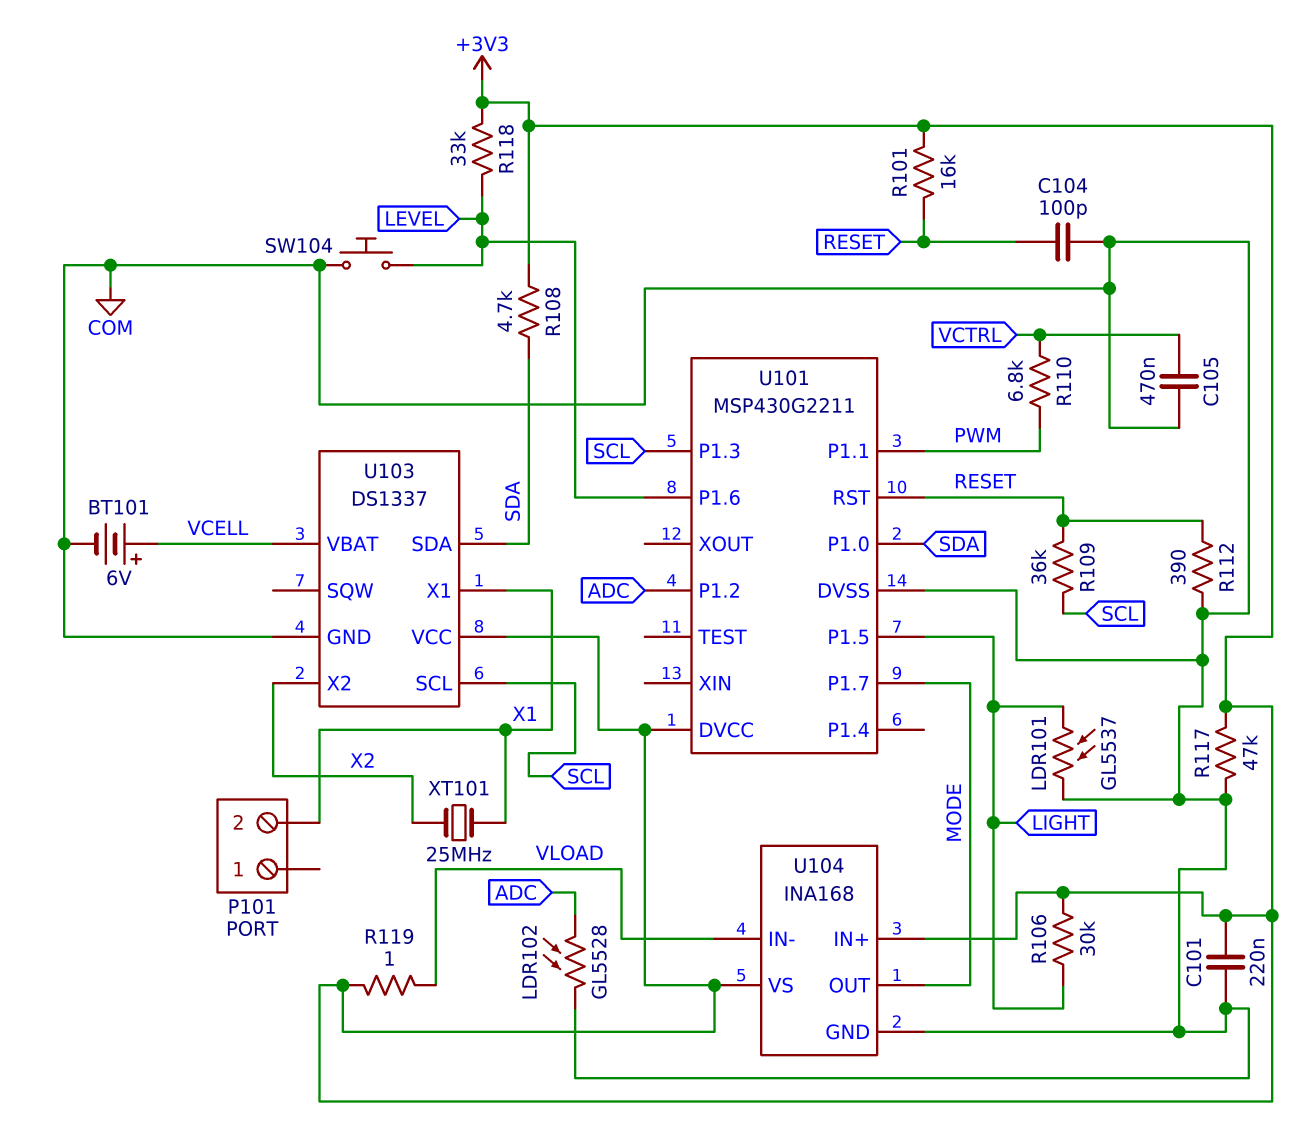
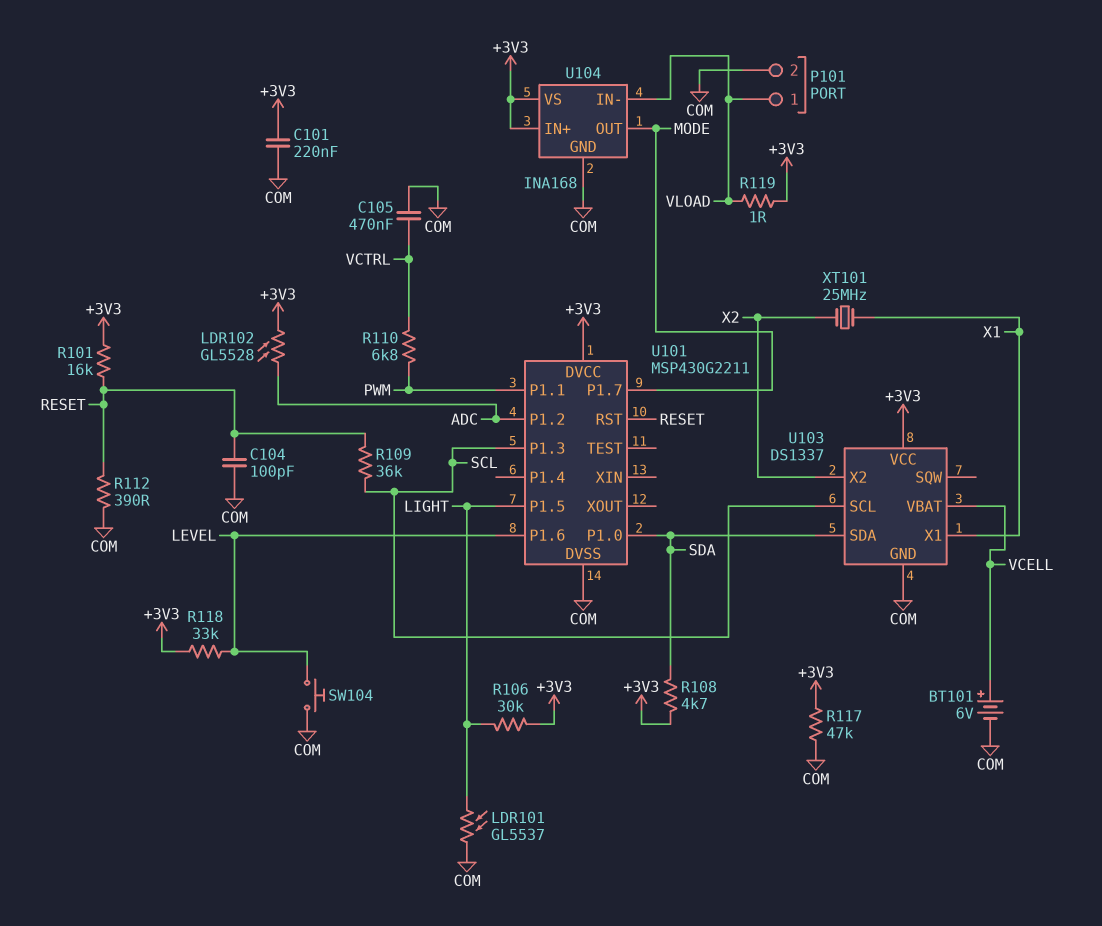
LDR102: GL5528 (ADC, COM) -> GL5528 (+3V3, ADC)
P101 pin 1: none -> VLOAD
P101 pin 2: X1 -> COM

